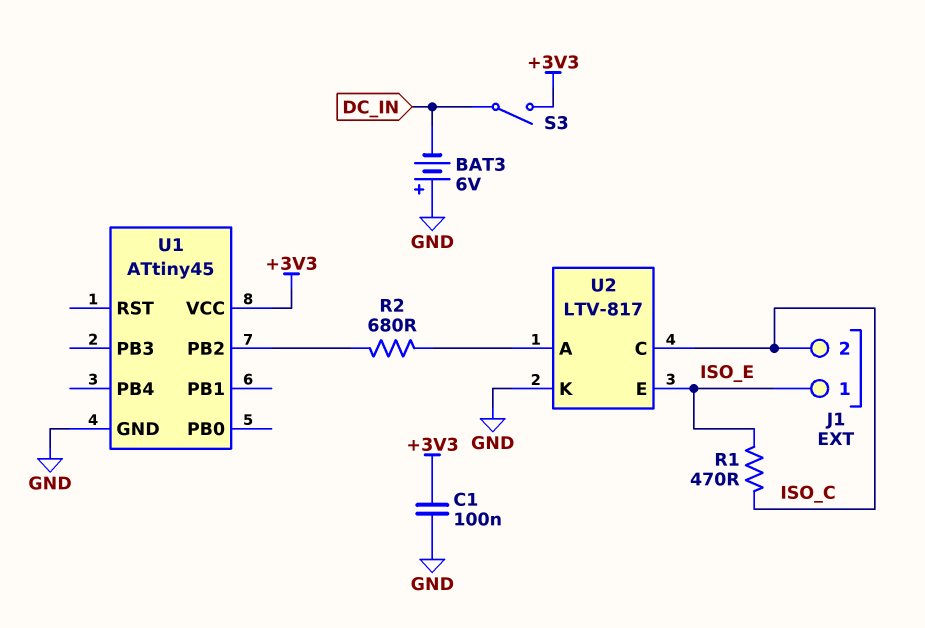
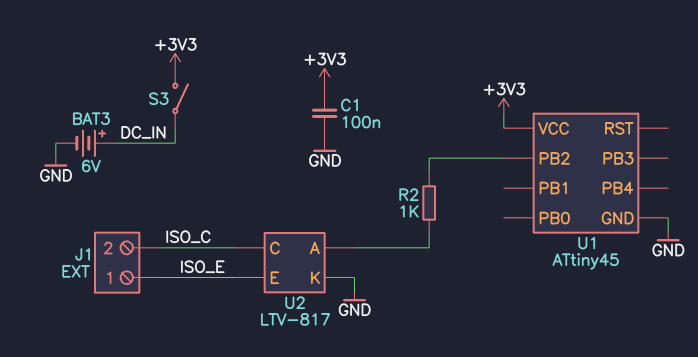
BAT3: 6V (plus GND, minus DC_IN) -> 6V (plus DC_IN, minus GND)
R1: 470 (ISO_C, ISO_E) -> none
R2: 680 (U1/PB2, U2/A) -> 1k (U1/PB2, U2/A)

